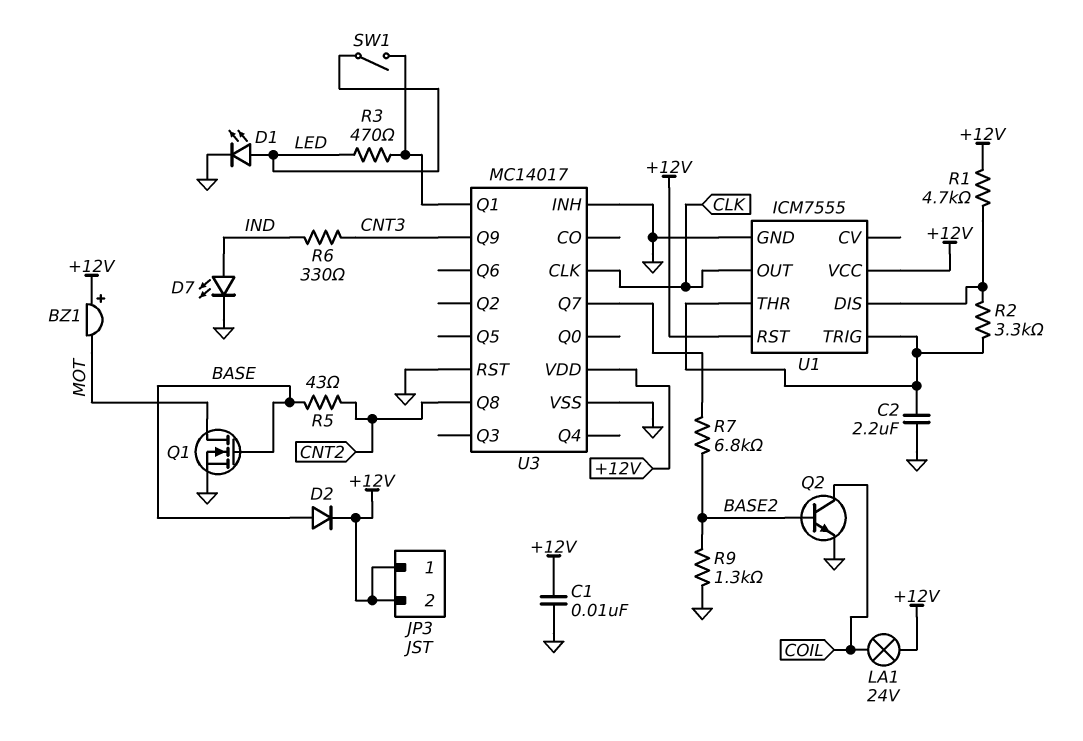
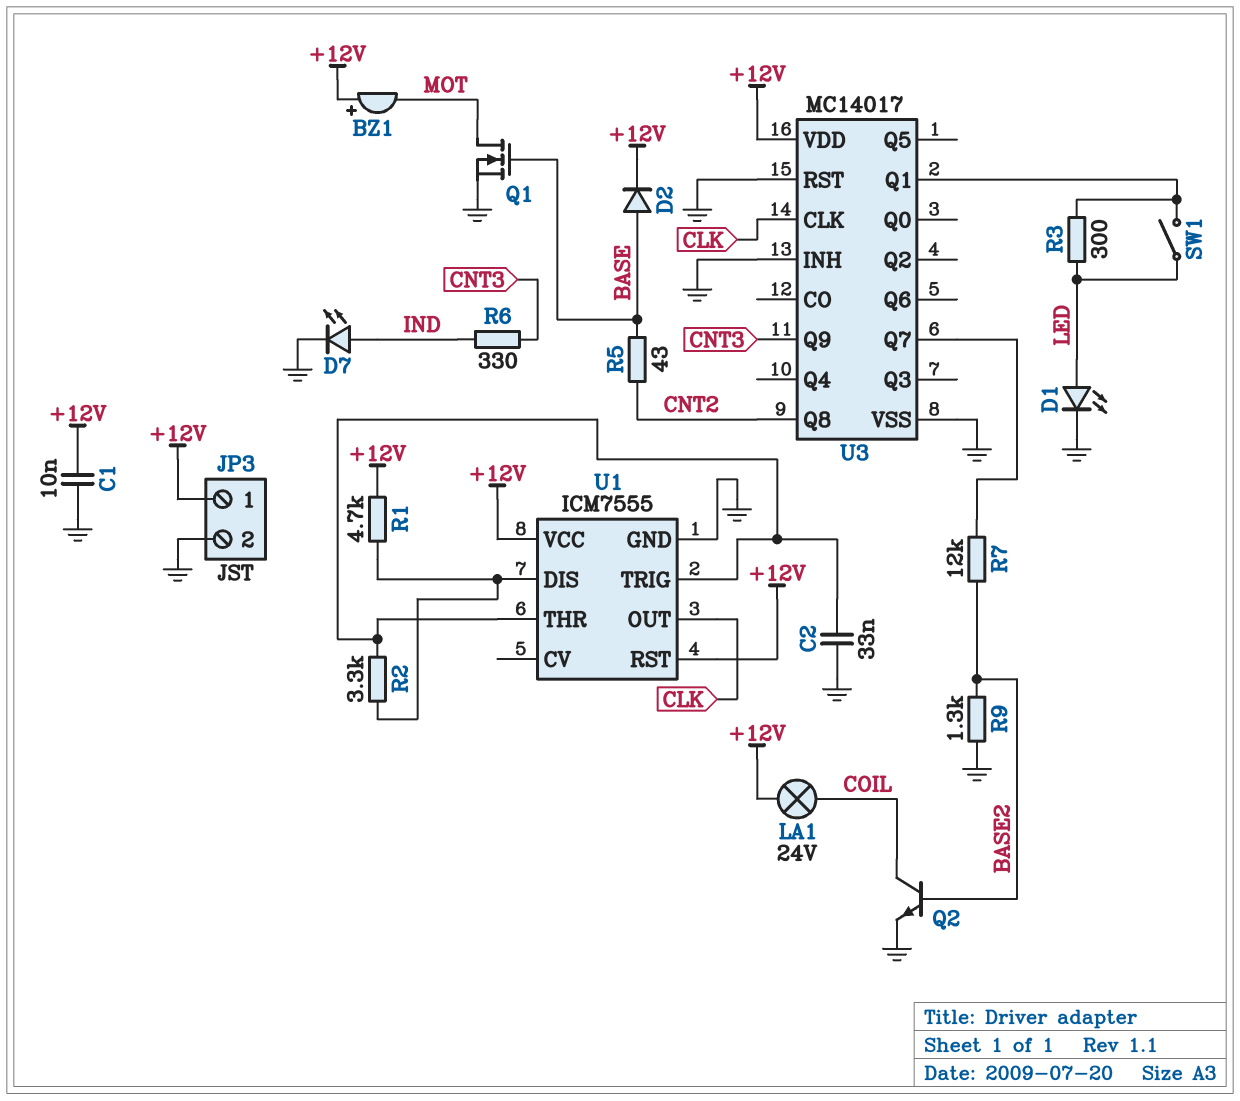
C2: 2.2uF (GND, U1/THR) -> 33nF (GND, U1/THR)
JP3 pin 2: +12V -> GND
R3: 470 (LED, U3/Q1) -> 300 (LED, U3/Q1)
R7: 6.8k (BASE2, U3/Q7) -> 12k (BASE2, U3/Q7)

